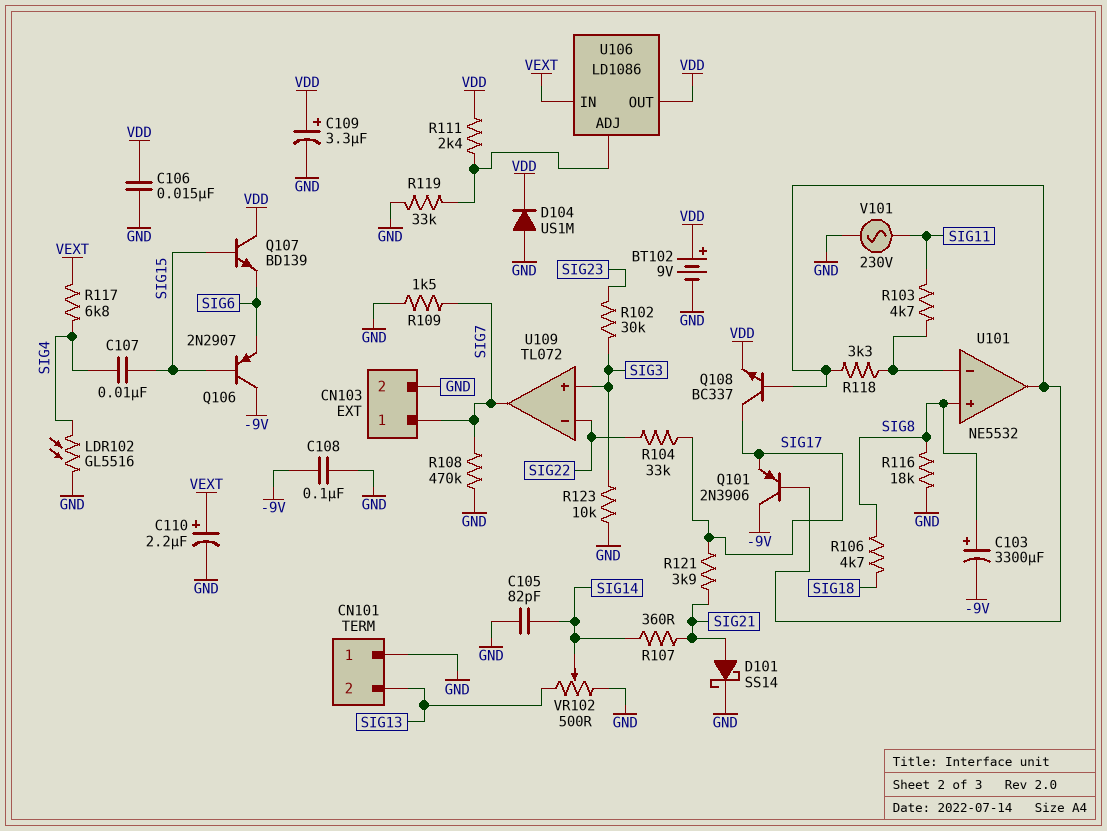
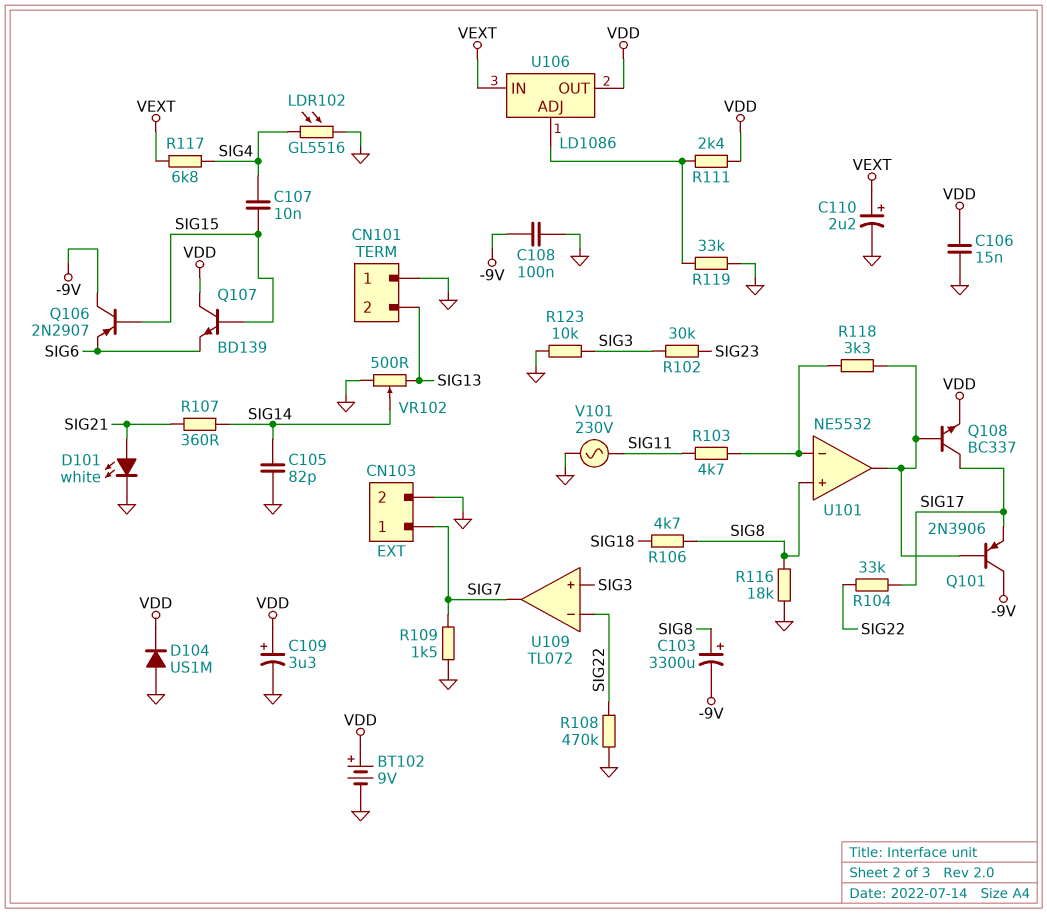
D101: schottky SS14 (A SIG21, K GND) -> LED white (A SIG21, K GND)
R108: 470k (GND, SIG7) -> 470k (GND, SIG22)
R121: 3.9k (SIG17, SIG21) -> none

